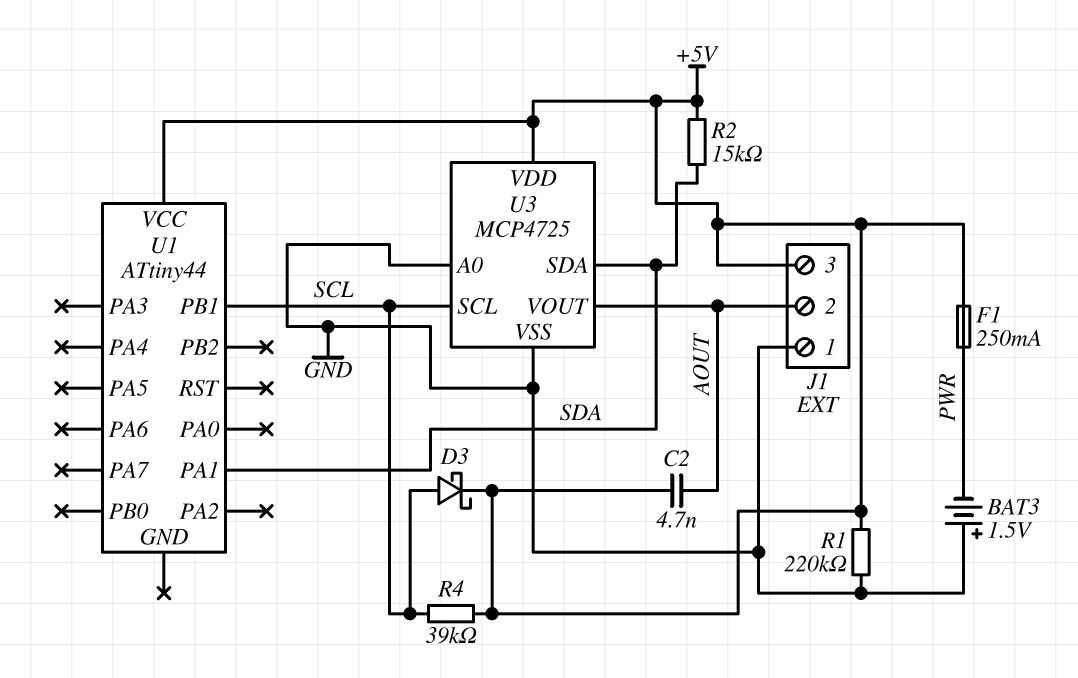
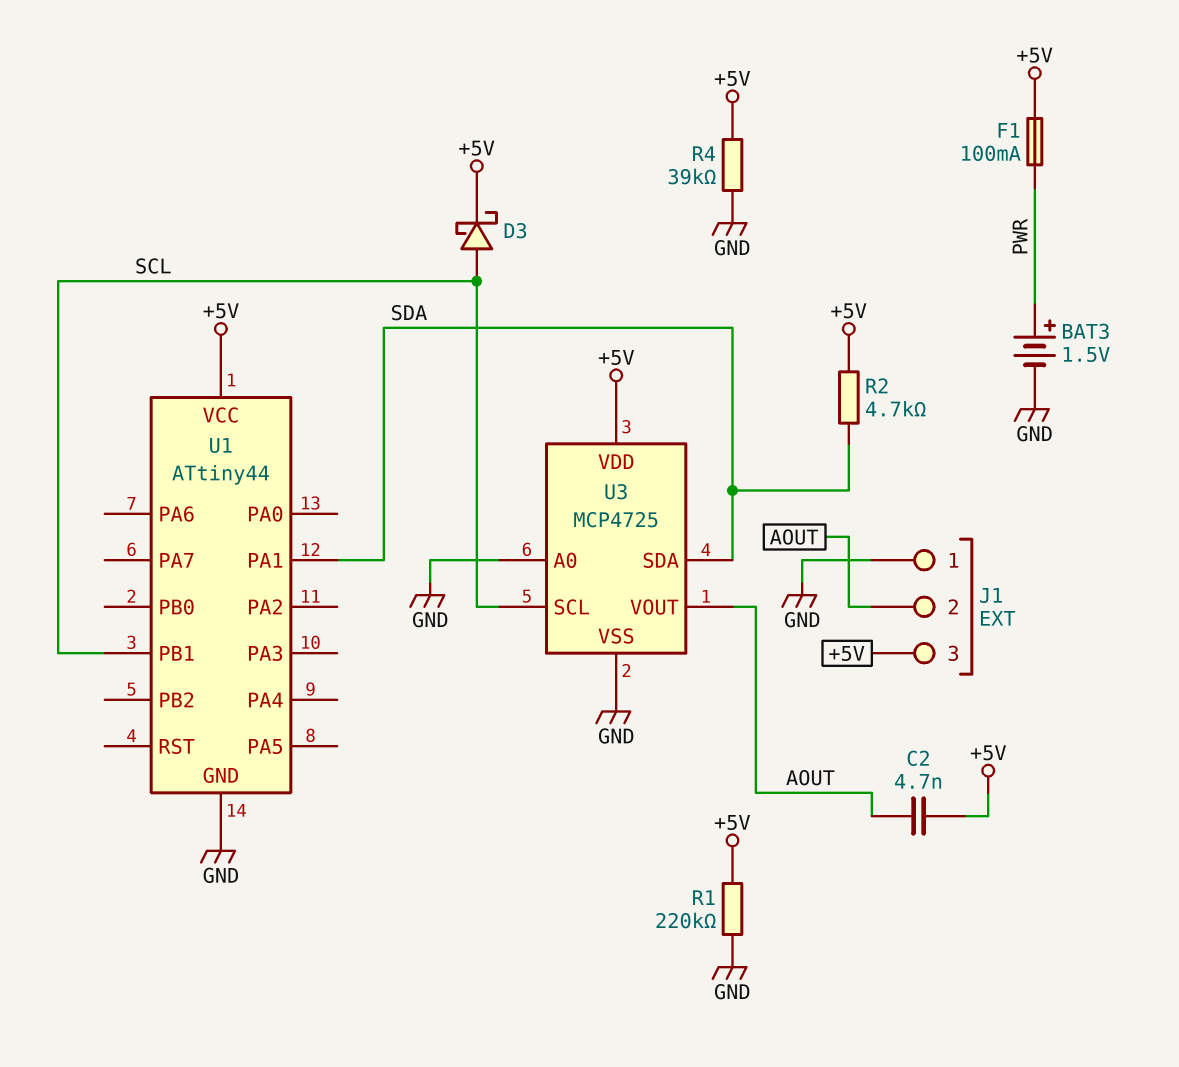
BAT3: 1.5V (plus GND, minus PWR) -> 1.5V (plus PWR, minus GND)
F1: 250mA (+5V, PWR) -> 100mA (+5V, PWR)
R2: 15k (+5V, SDA) -> 4.7k (+5V, SDA)
R4: 39k (+5V, SCL) -> 39k (+5V, GND)
U1 pin GND: none -> GND

